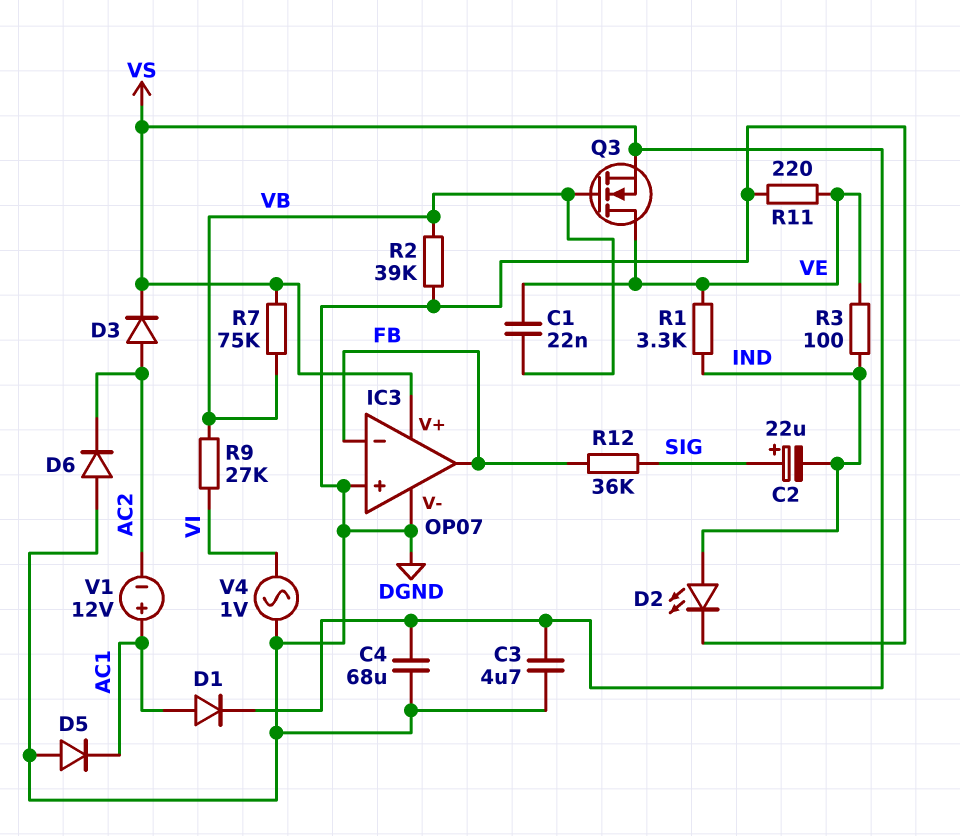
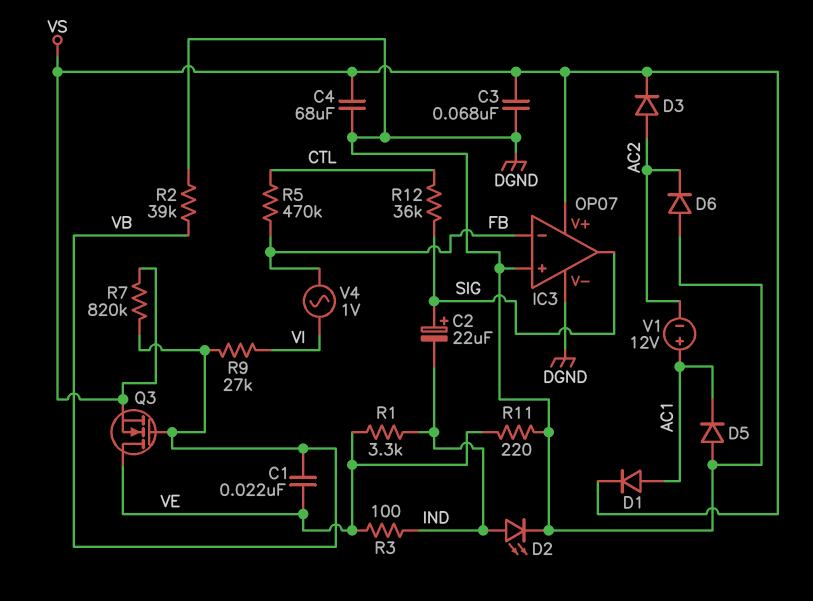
C3: 4.7uF (DGND, VS) -> 68nF (DGND, VS)
IC3 pin out: FB -> SIG
R5: none -> 470k (CTL, FB)
R7: 75k (VB, VS) -> 820k (VB, VS)
R12: 36k (FB, SIG) -> 36k (CTL, SIG)
V4: AC 1V (DGND, VI) -> AC 1V (FB, VI)

